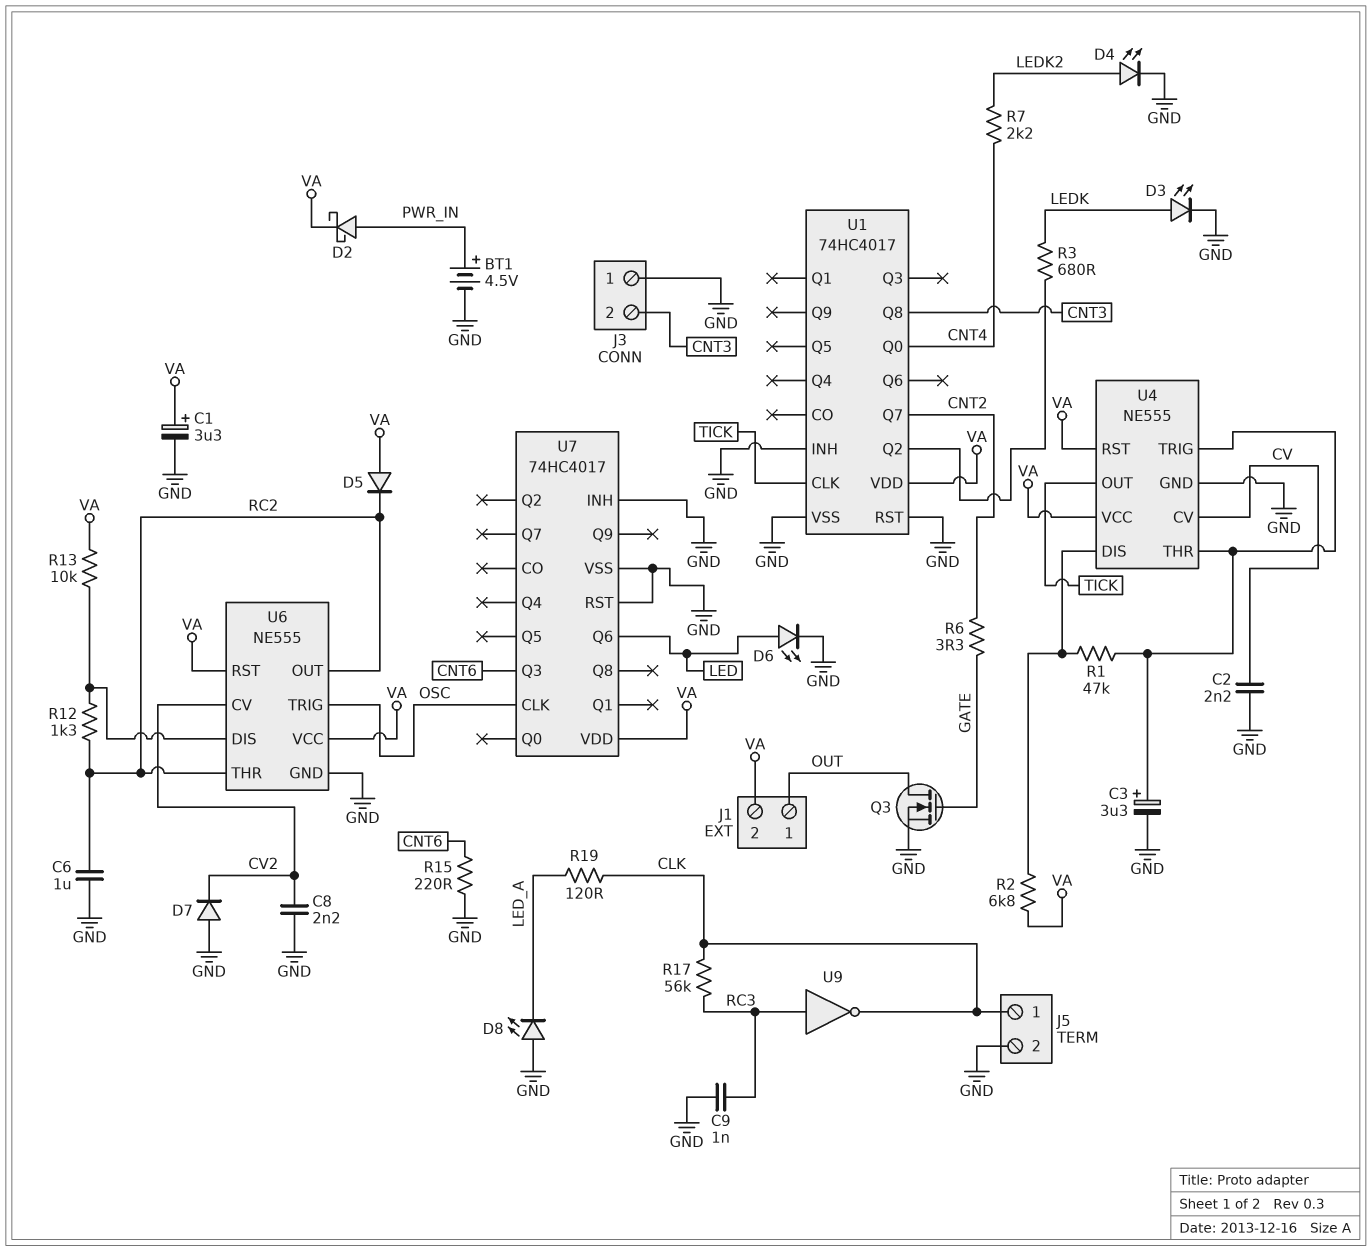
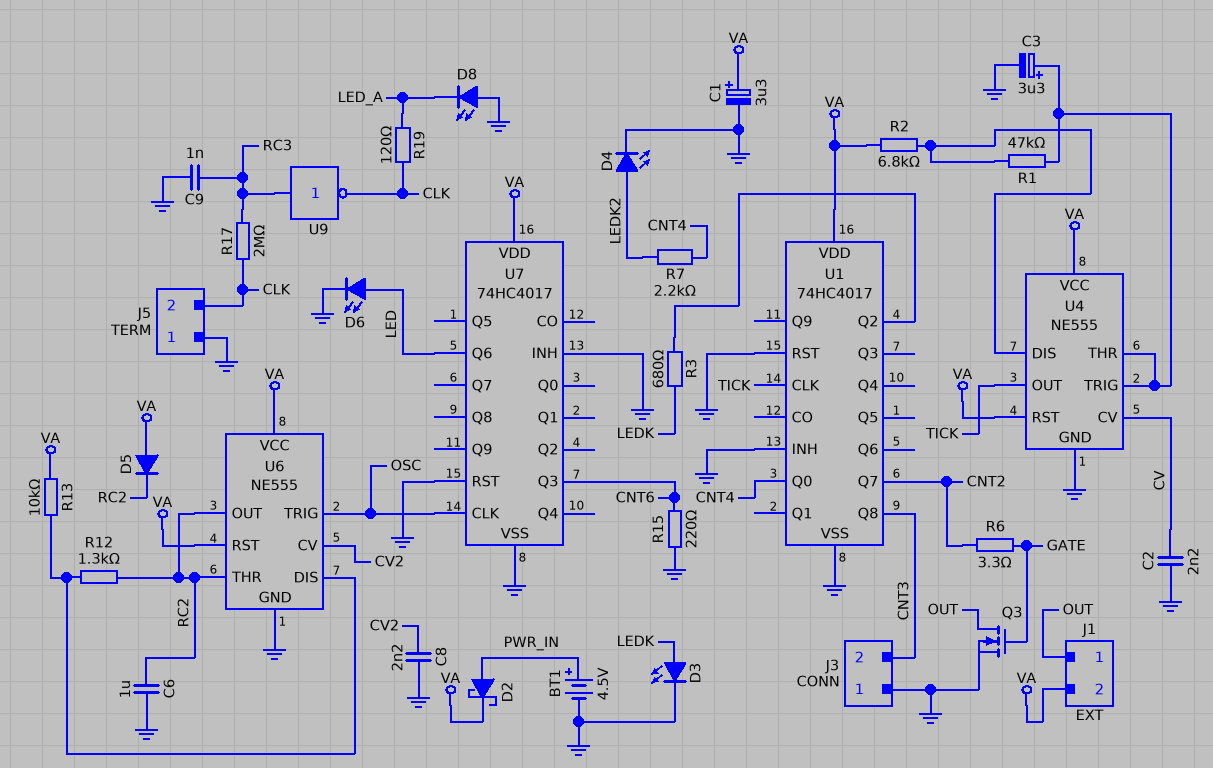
D7: diode (A GND, K CV2) -> none
J5 pin 1: CLK -> GND
J5 pin 2: GND -> CLK
R17: 56k (CLK, RC3) -> 2M (CLK, RC3)

